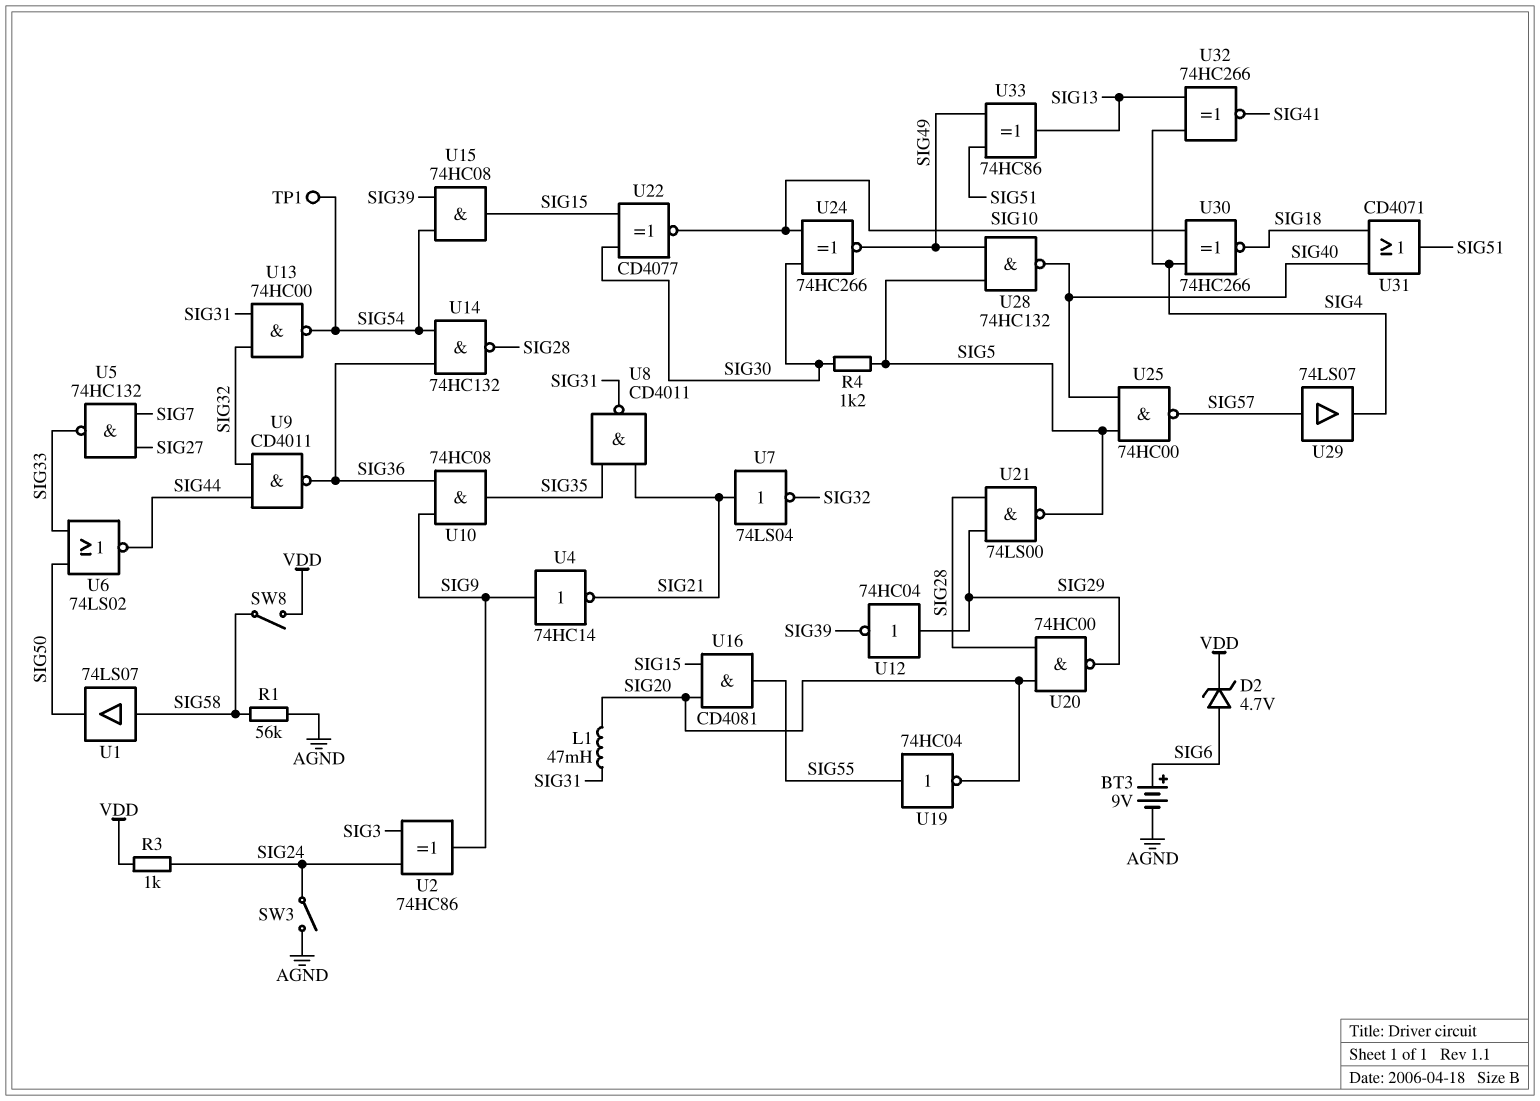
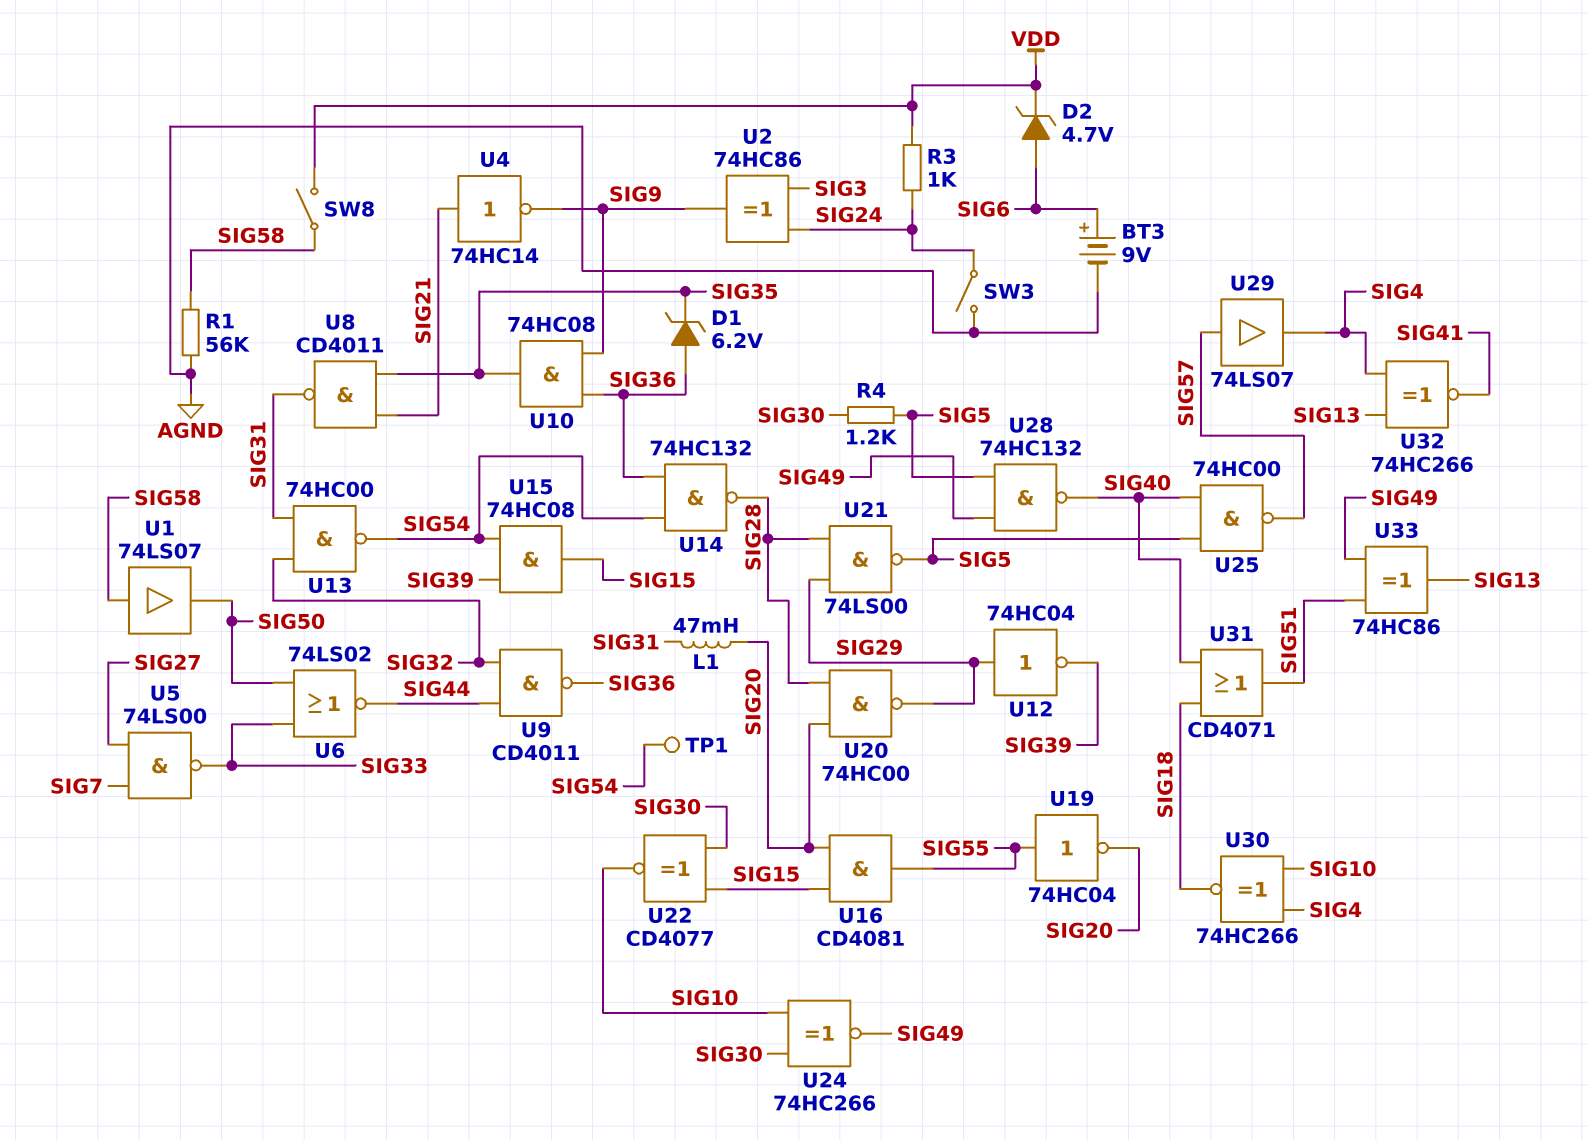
D1: none -> zener 6.2V (A SIG36, K SIG35)
U4: NOT 74HC14 (in SIG9, out SIG21) -> NOT 74HC14 (in SIG21, out SIG9)
U5: NAND 74HC132 (in SIG7, in SIG27, out SIG33) -> NAND 74LS00 (in SIG7, in SIG27, out SIG33)
U7: NOT 74LS04 (in SIG21, out SIG32) -> none

